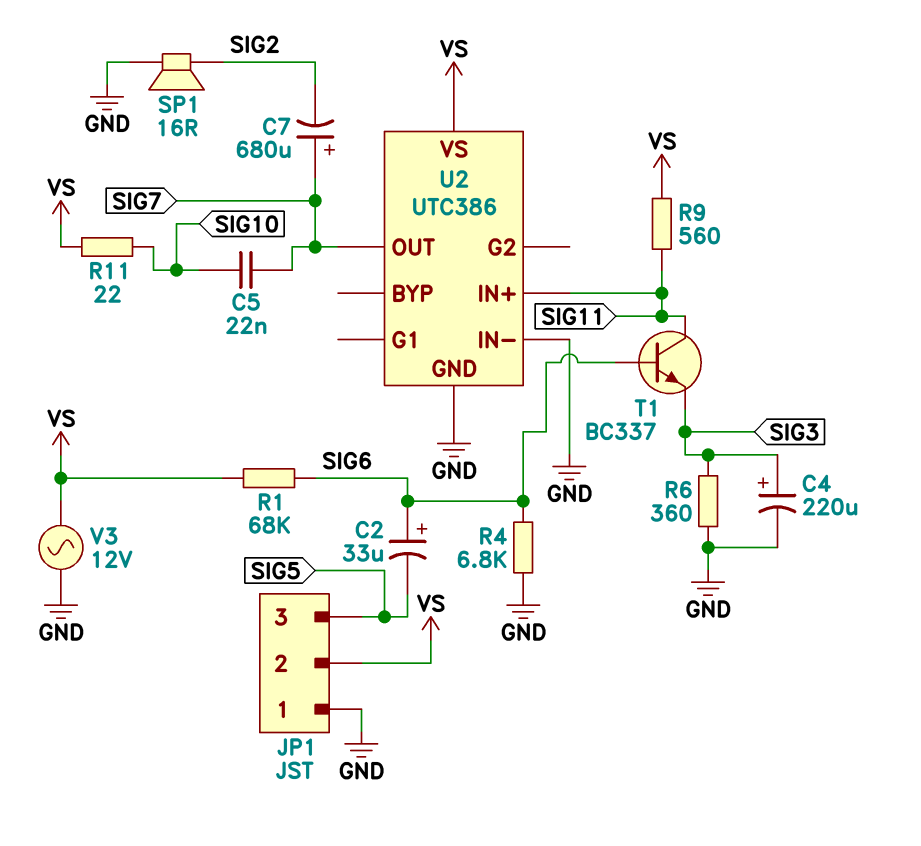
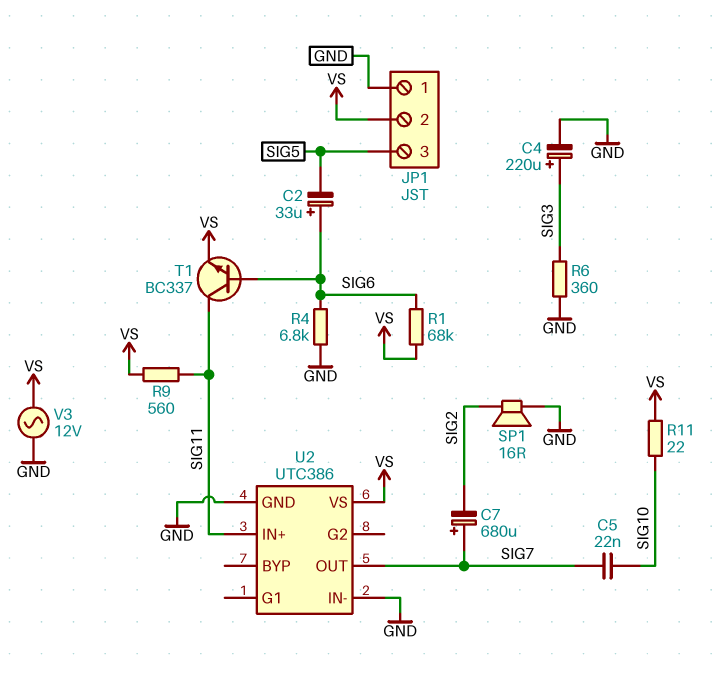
T1: NPN BC337 (B SIG6, C SIG11, E SIG3) -> NPN BC337 (B SIG6, C SIG11, E VS)

